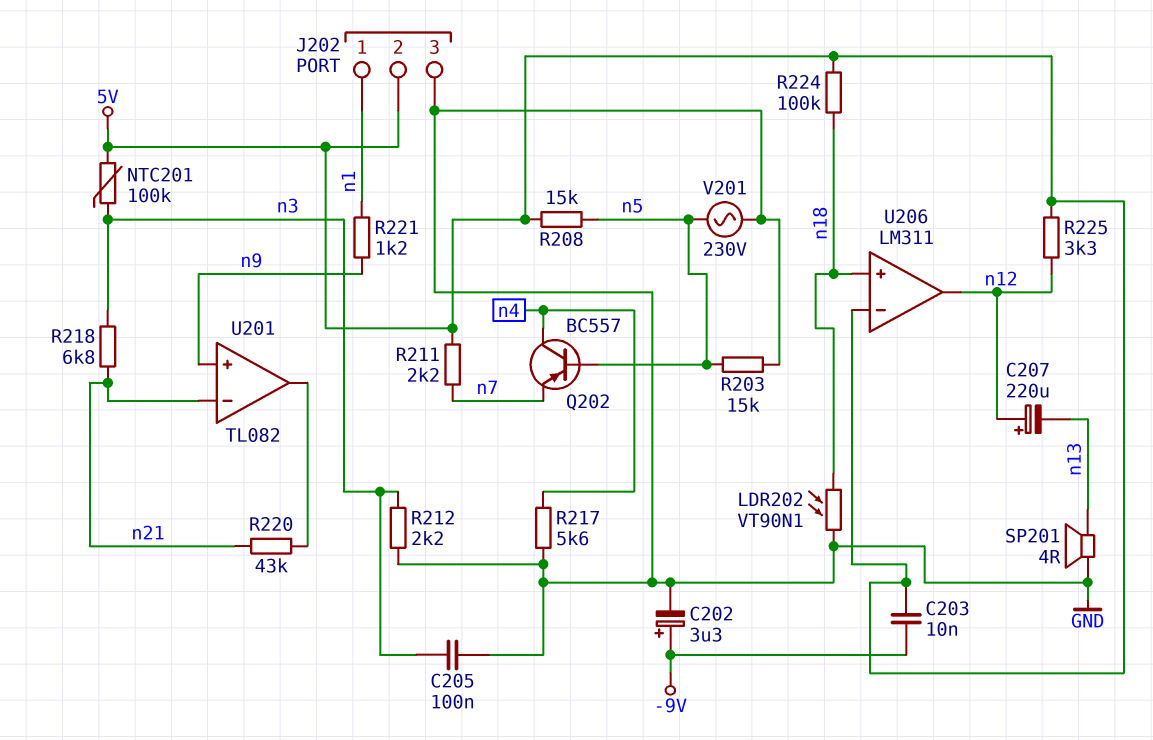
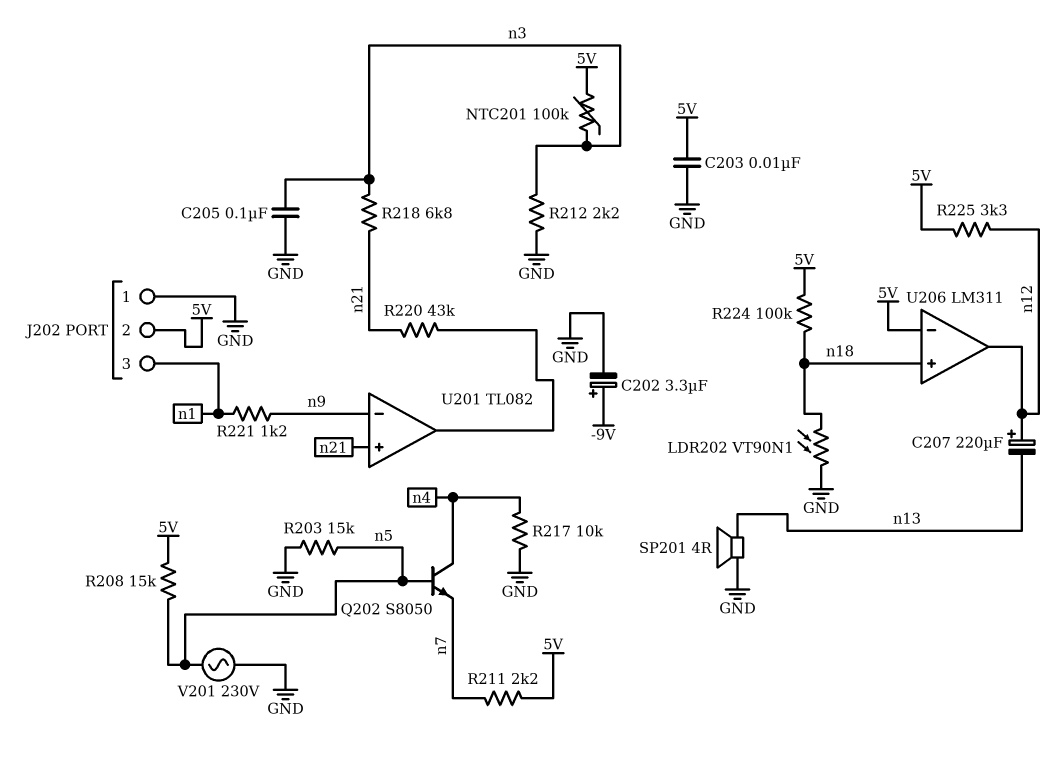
C203: 10nF (-9V, 5V) -> 10nF (5V, GND)
J202 pin 1: n1 -> GND
J202 pin 3: GND -> n1
Q202: PNP BC557 (B n5, C n4, E n7) -> NPN S8050 (B n5, C n4, E n7)
R217: 5.6k (GND, n4) -> 10k (GND, n4)
U201 pin in+: n9 -> n21
U201 pin in-: n21 -> n9

